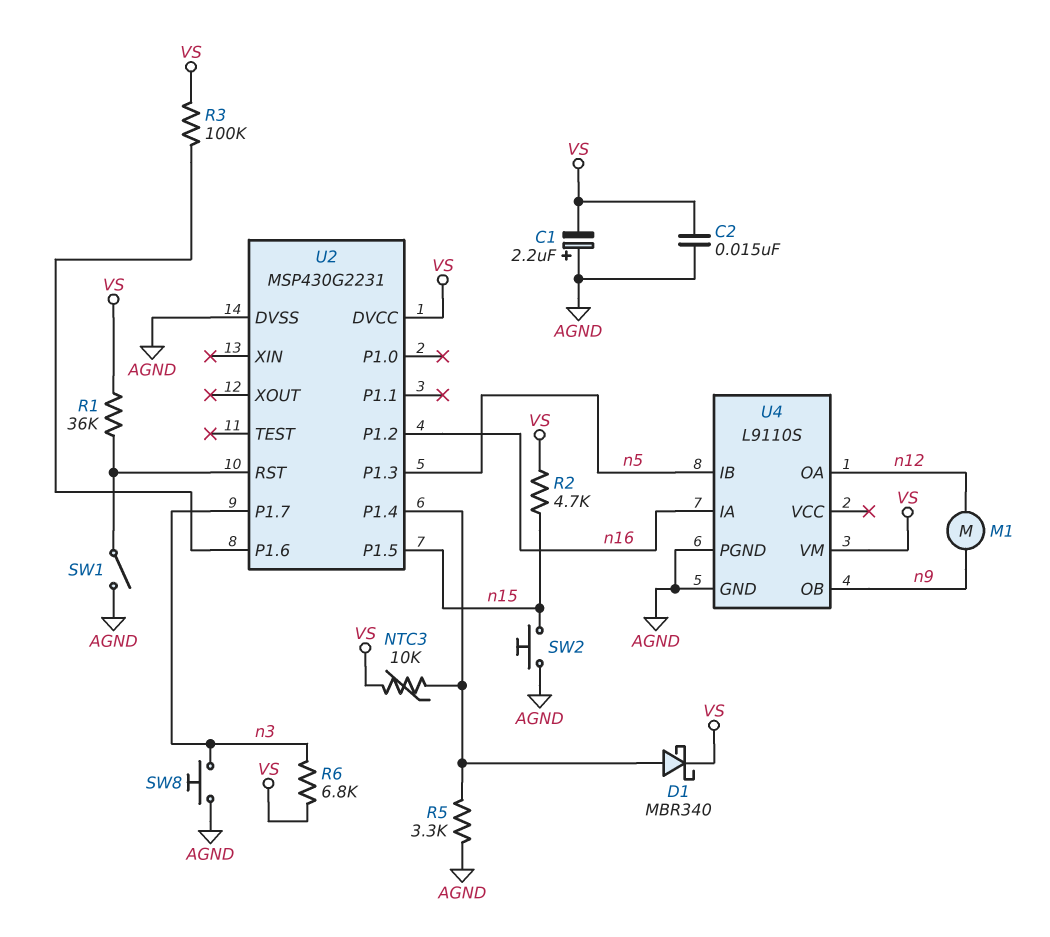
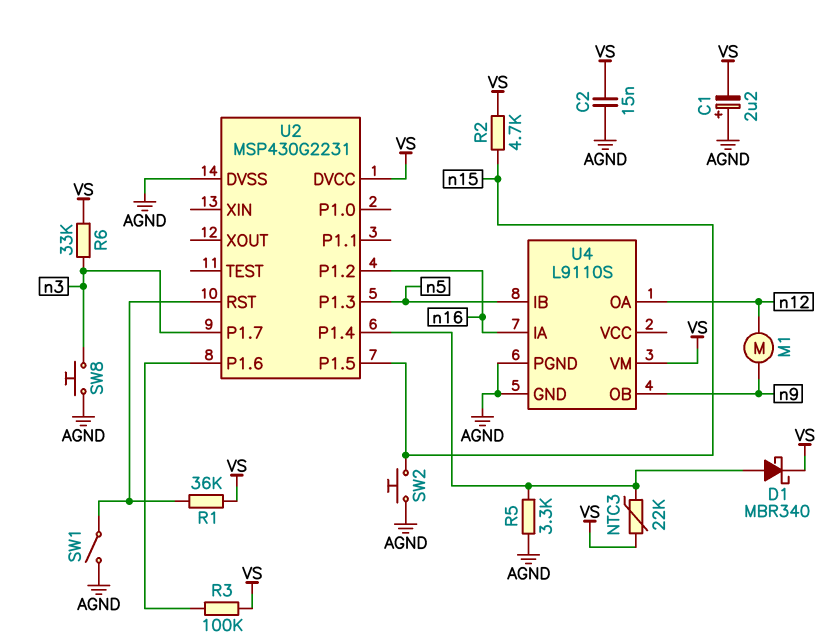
NTC3: 10k (U2/P1.4, VS) -> 22k (U2/P1.4, VS)
R6: 6.8k (VS, n3) -> 33k (VS, n3)

